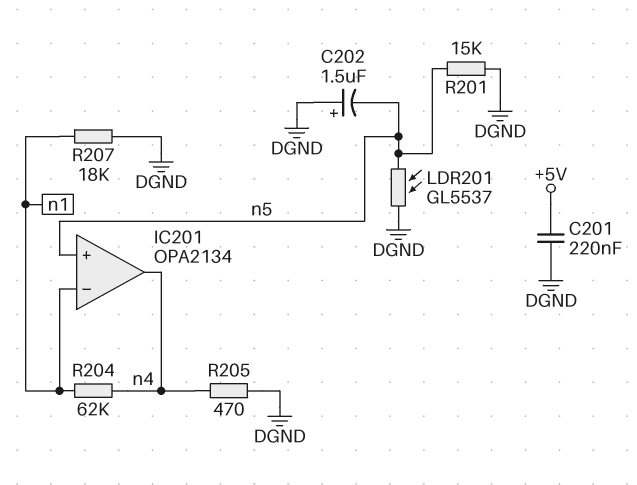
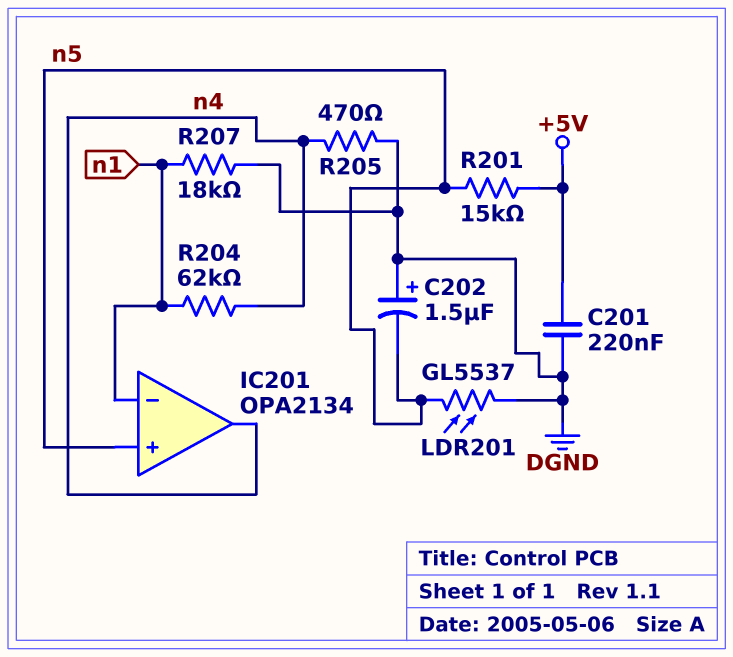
R201: 15k (DGND, n5) -> 15k (+5V, n5)

